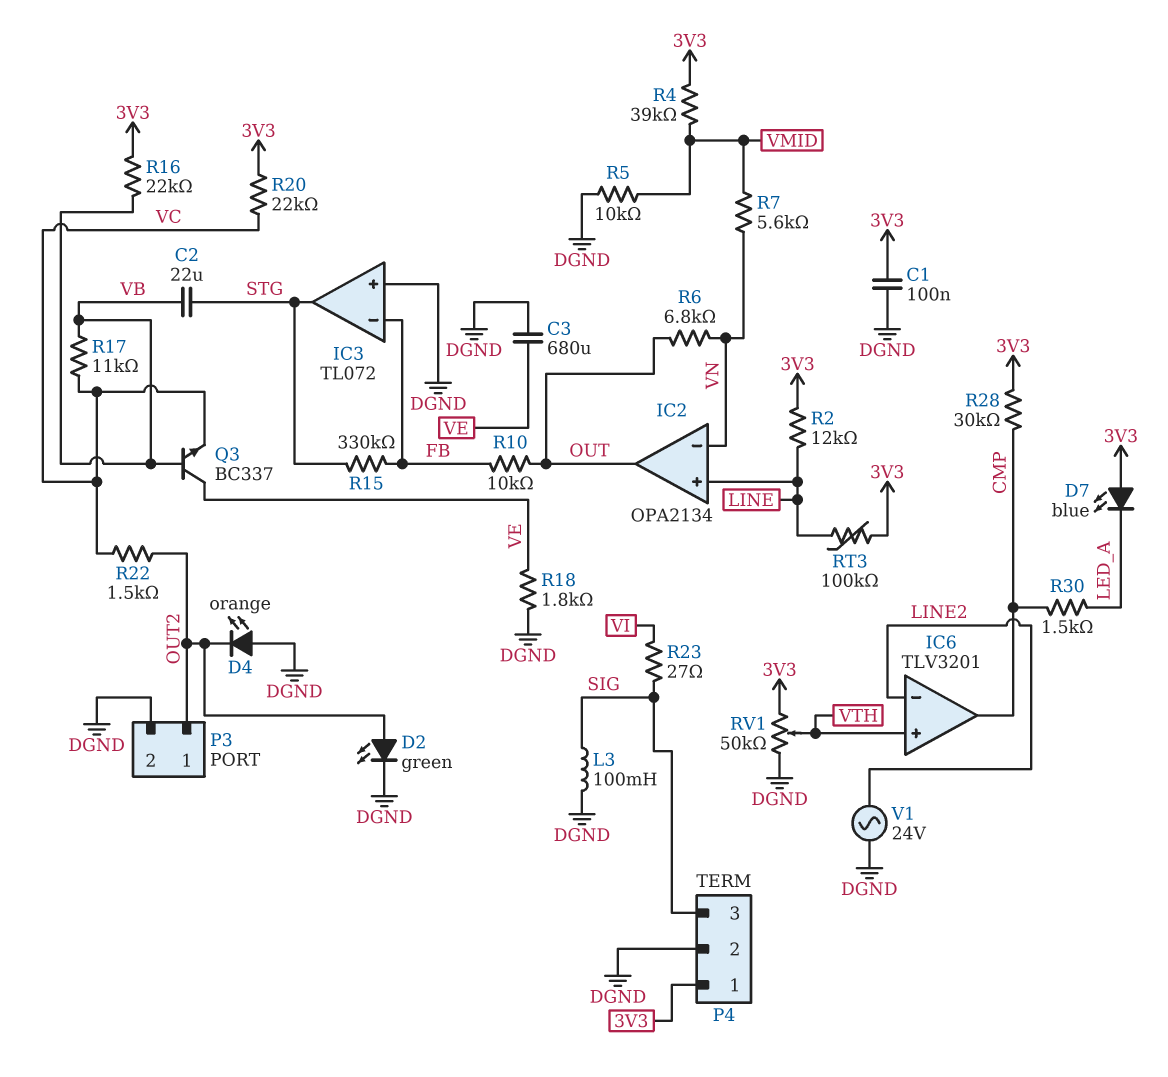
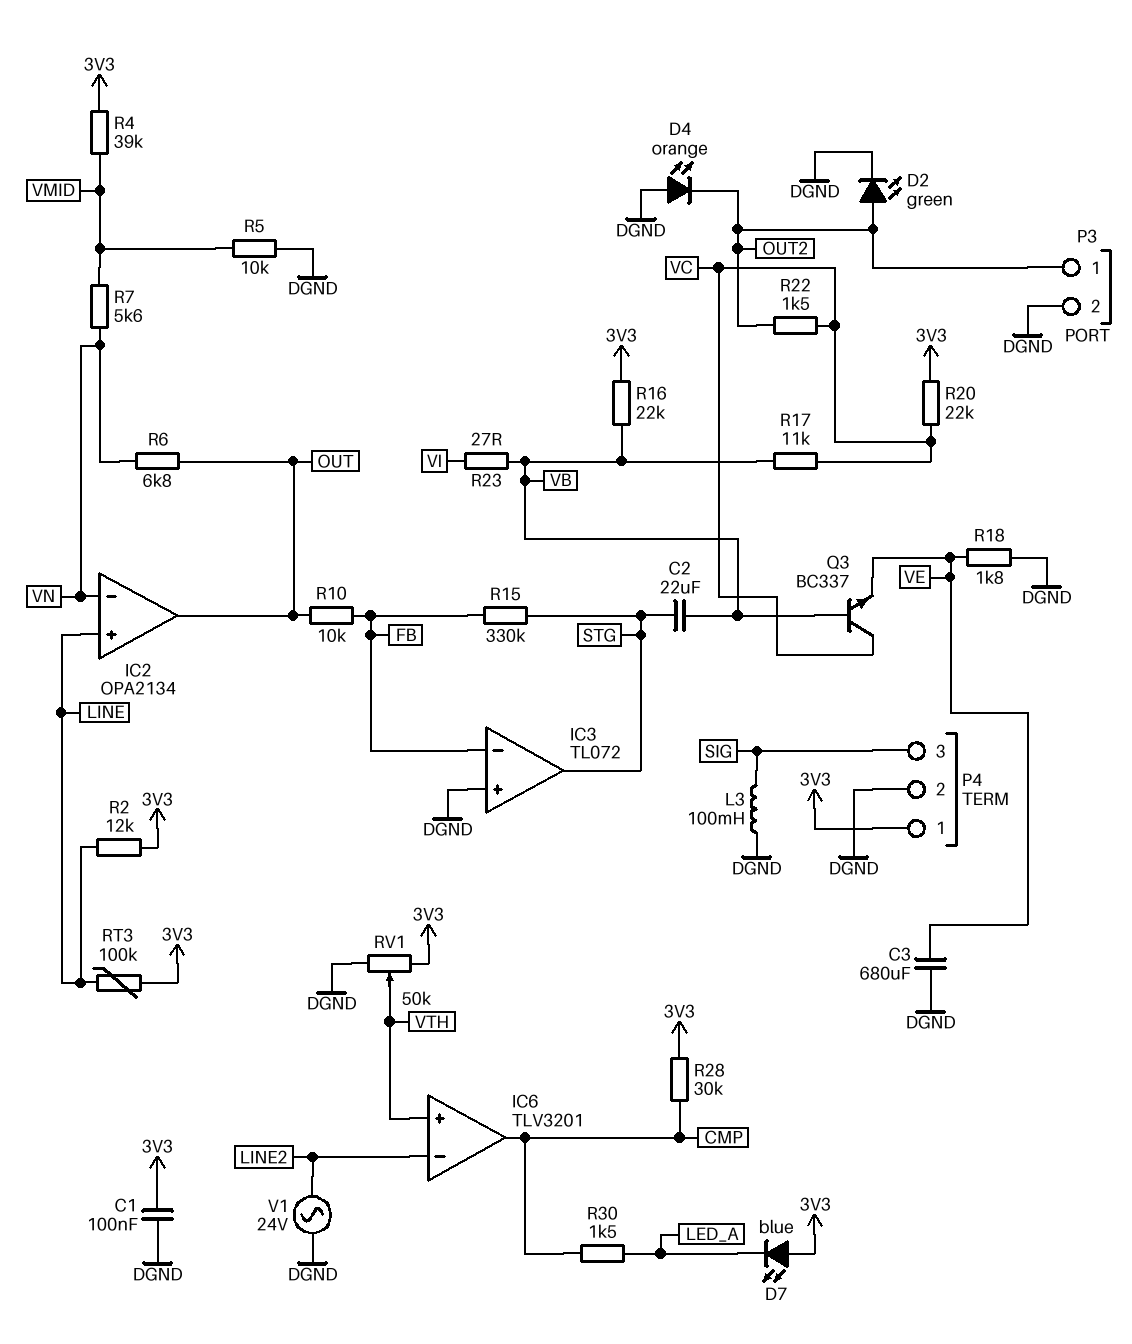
Q3: NPN BC337 (B VB, C VE, E VC) -> NPN BC337 (B VB, C VC, E VE)
R23: 27 (SIG, VI) -> 27 (VB, VI)

